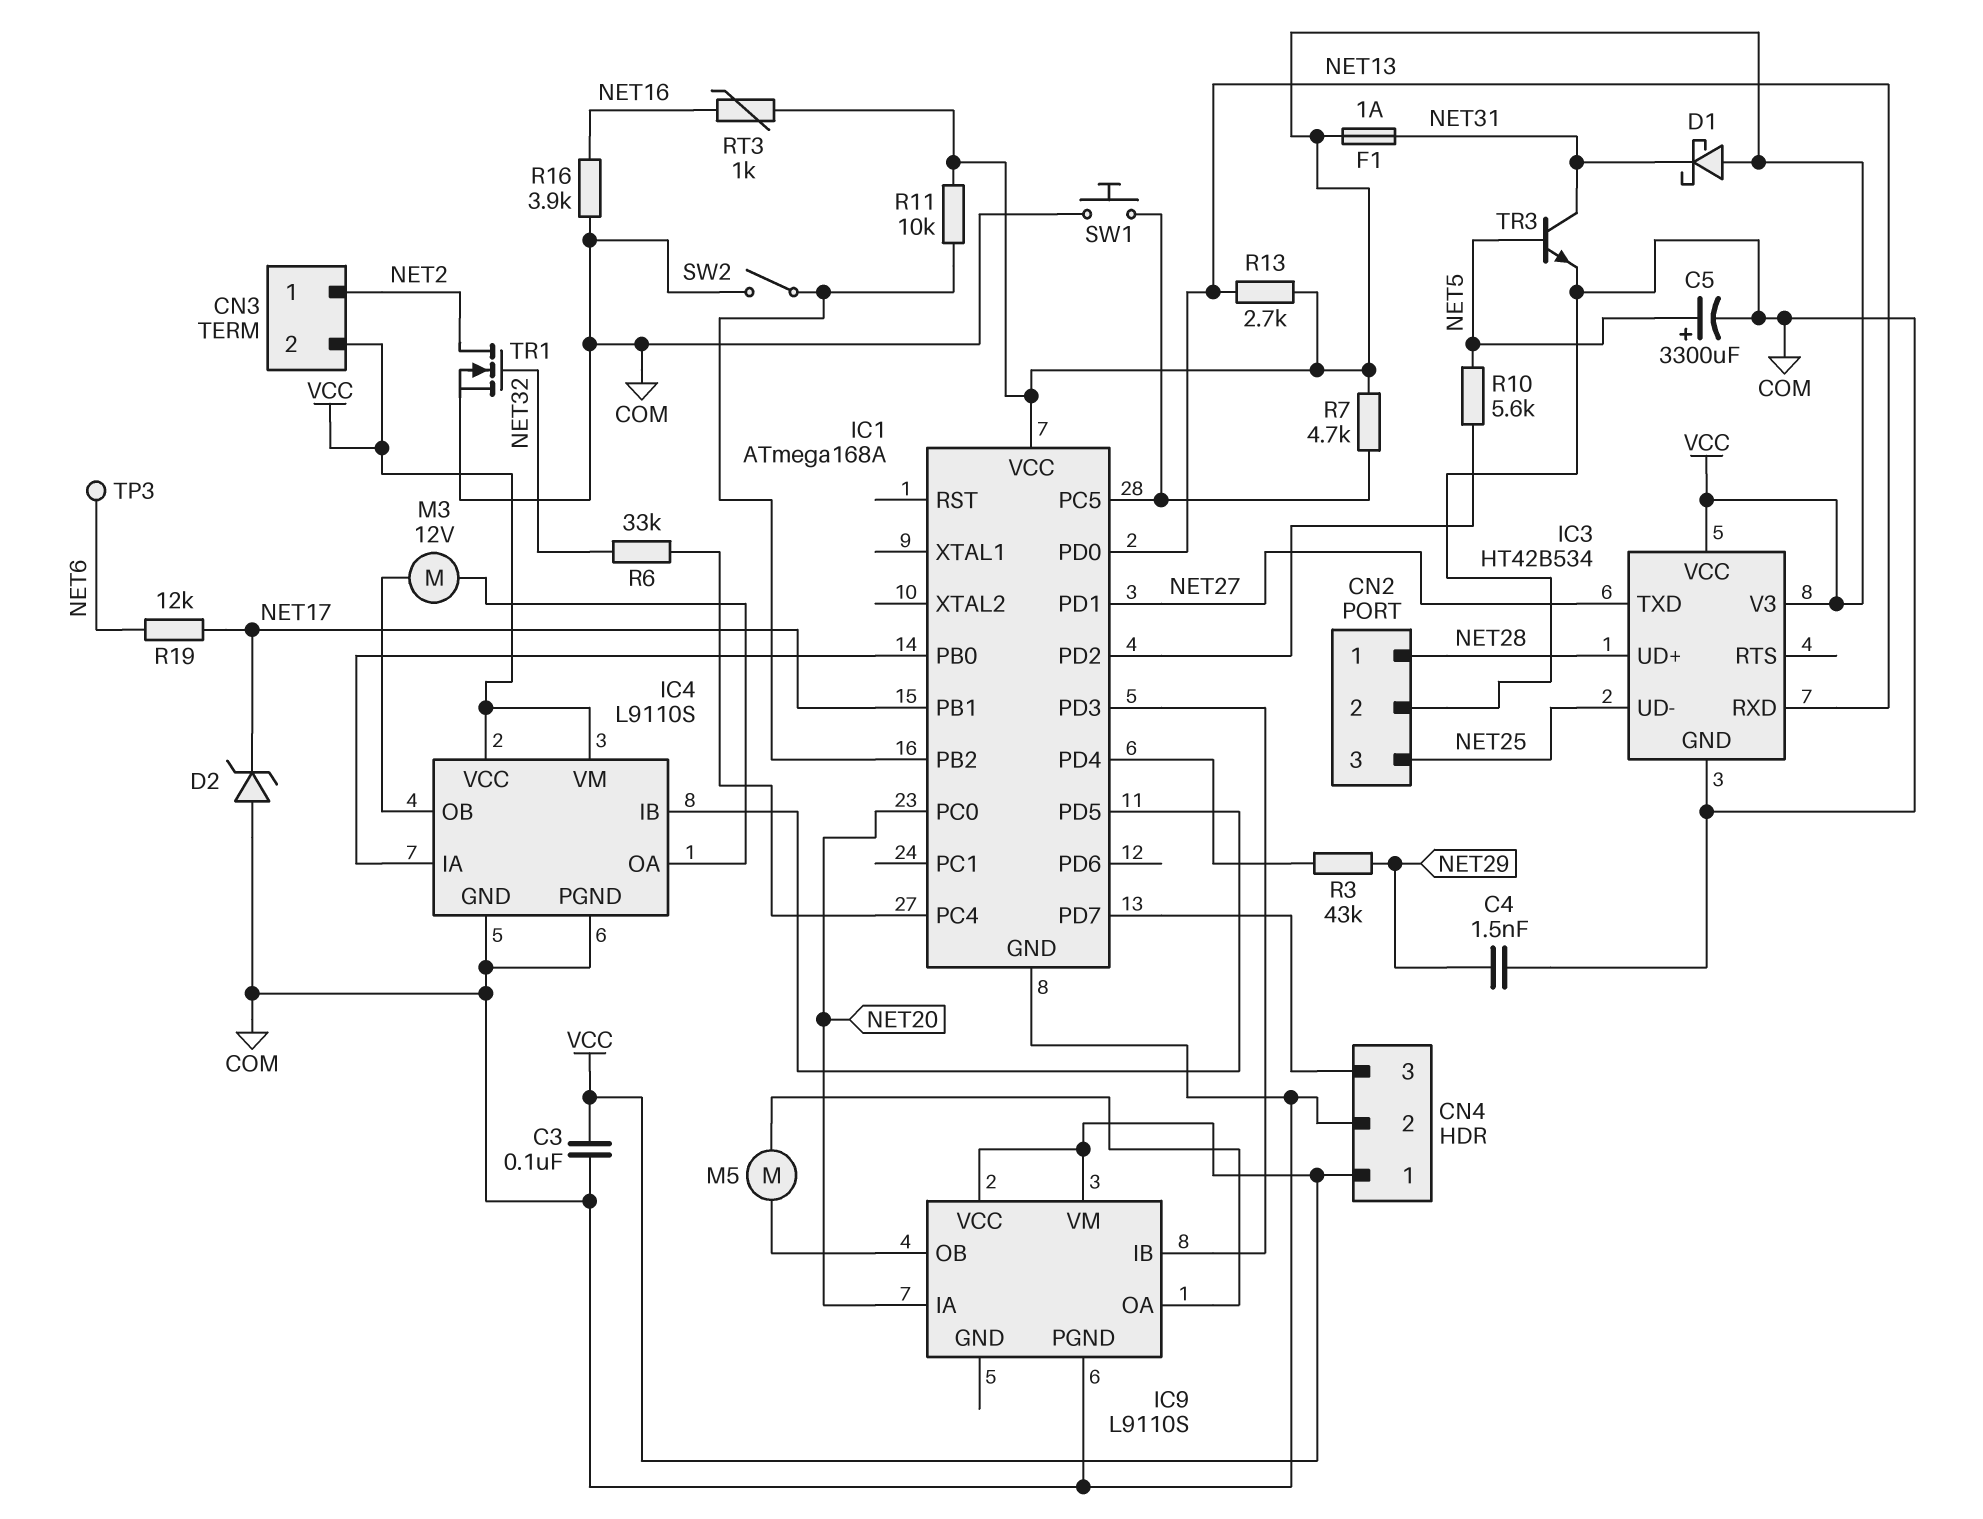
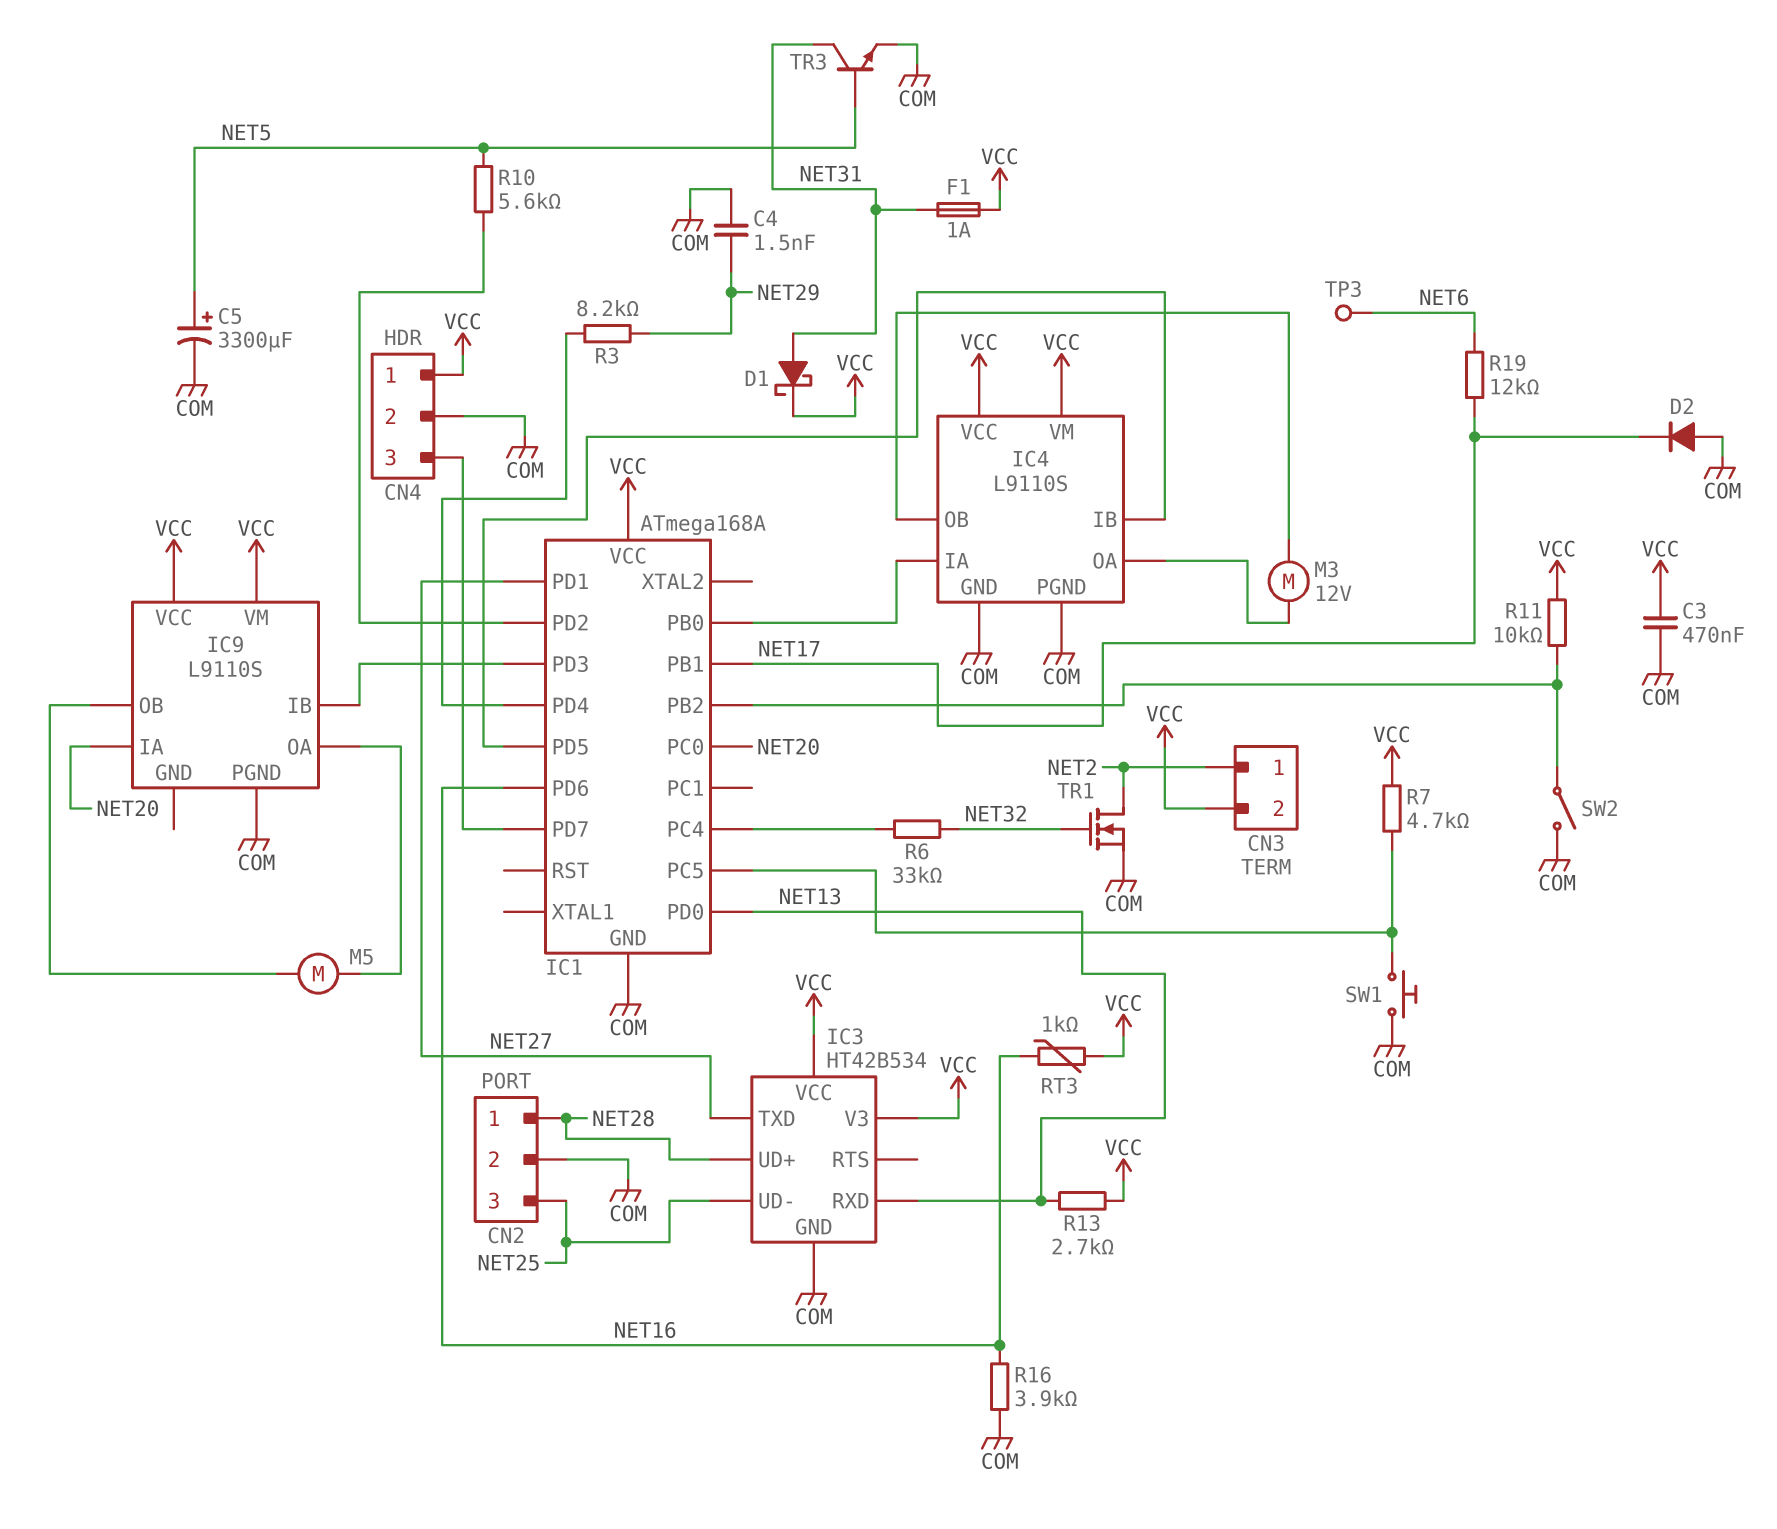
C3: 100nF (COM, VCC) -> 470nF (COM, VCC)
D1: schottky (A VCC, K NET31) -> schottky (A NET31, K VCC)
D2: zener (A COM, K NET17) -> diode (A COM, K NET17)
IC1 pin PD6: none -> NET16
R3: 43k (IC1/PD4, NET29) -> 8.2k (IC1/PD4, NET29)

